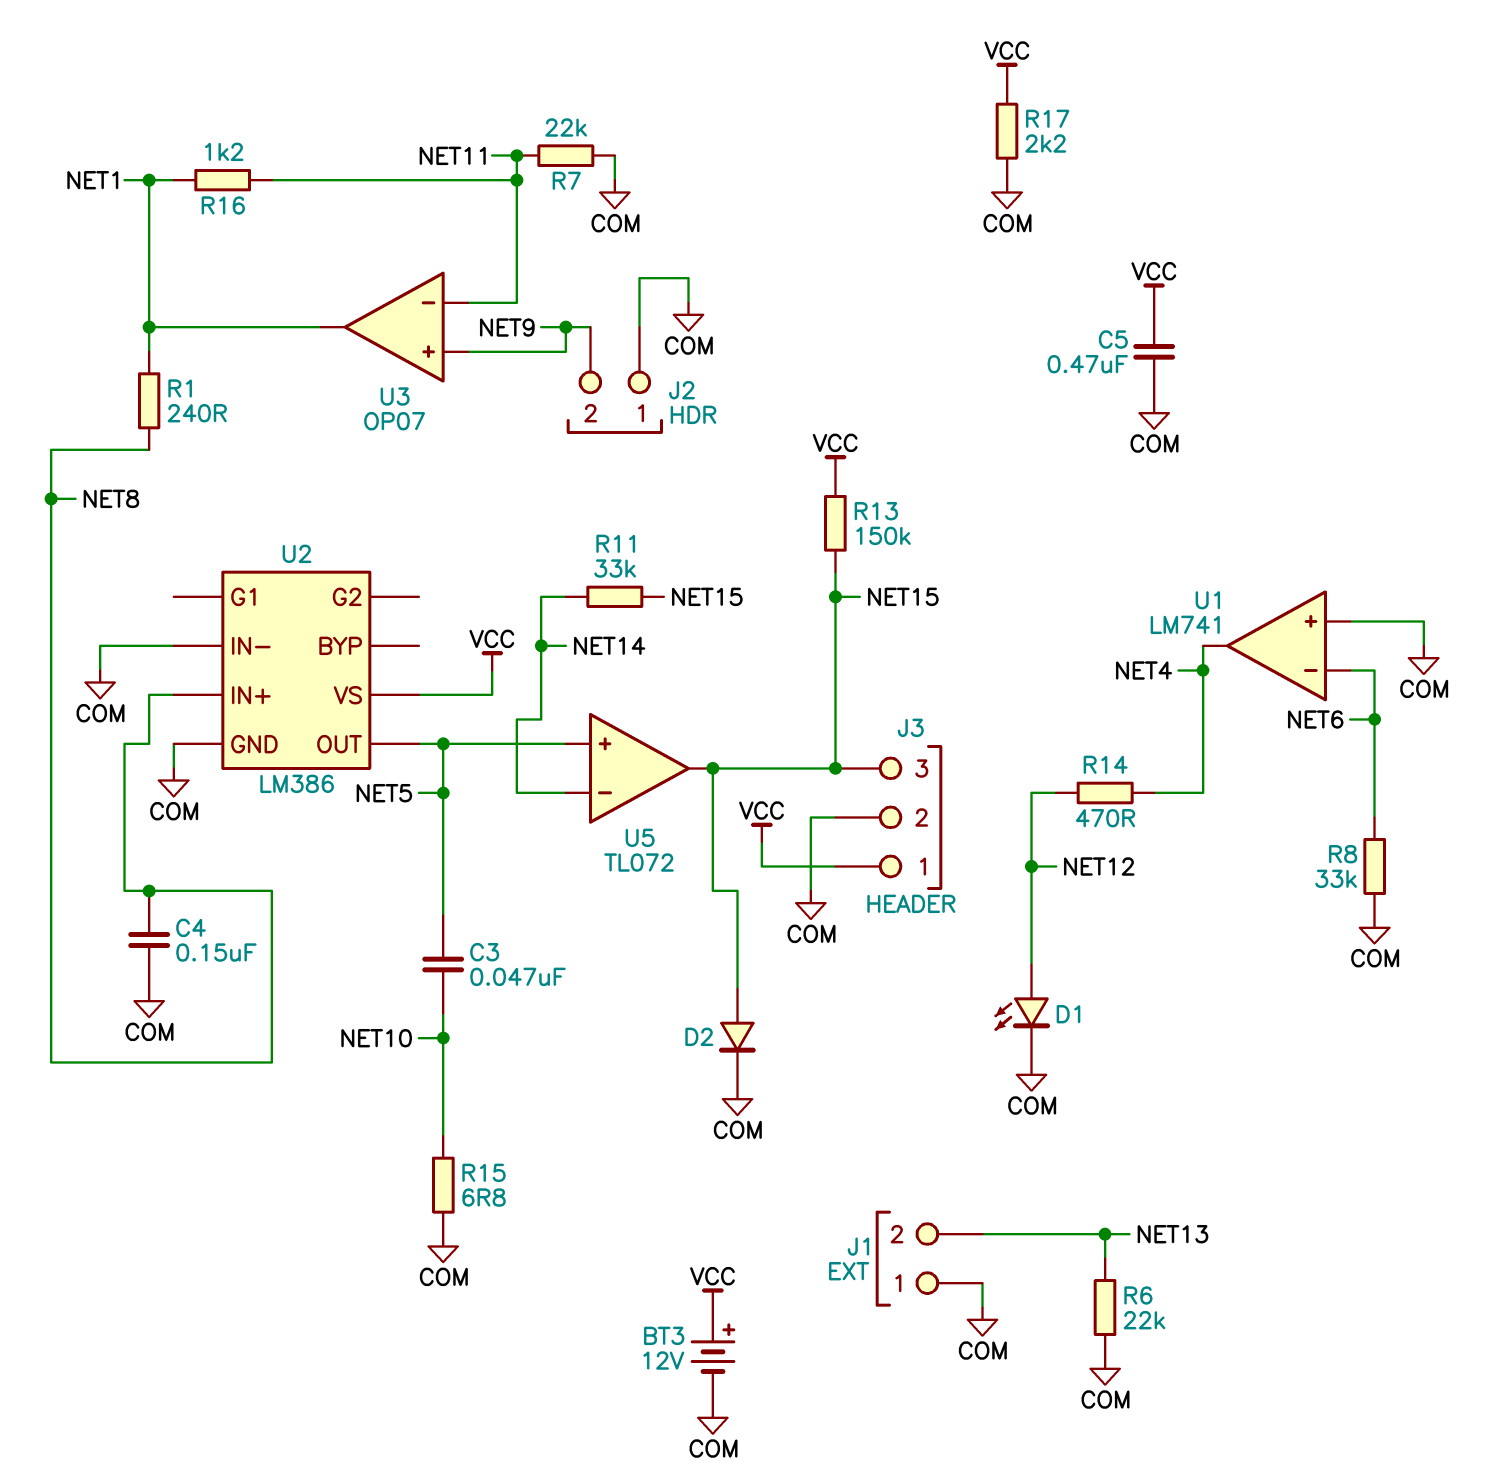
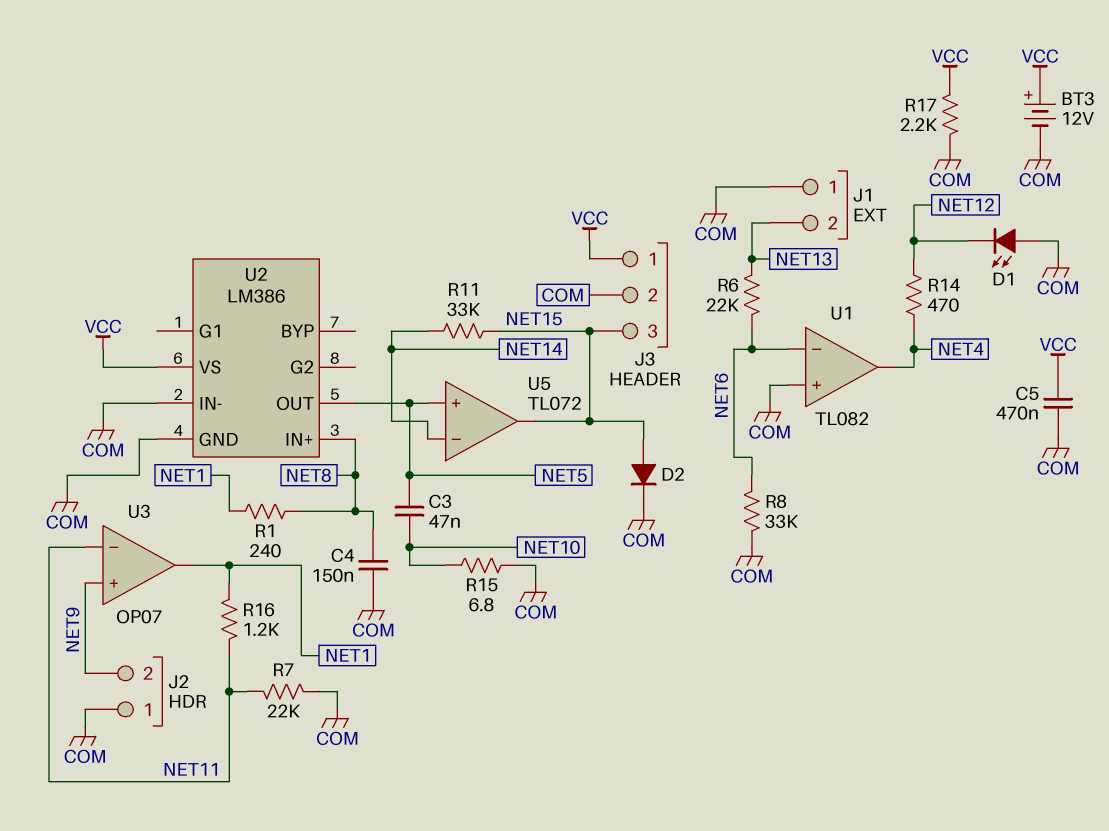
D1: LED (A NET12, K COM) -> LED (A COM, K NET12)
R6: 22k (COM, NET13) -> 22k (NET6, NET13)
R13: 150k (NET15, VCC) -> none
U1: LM741 -> TL082

